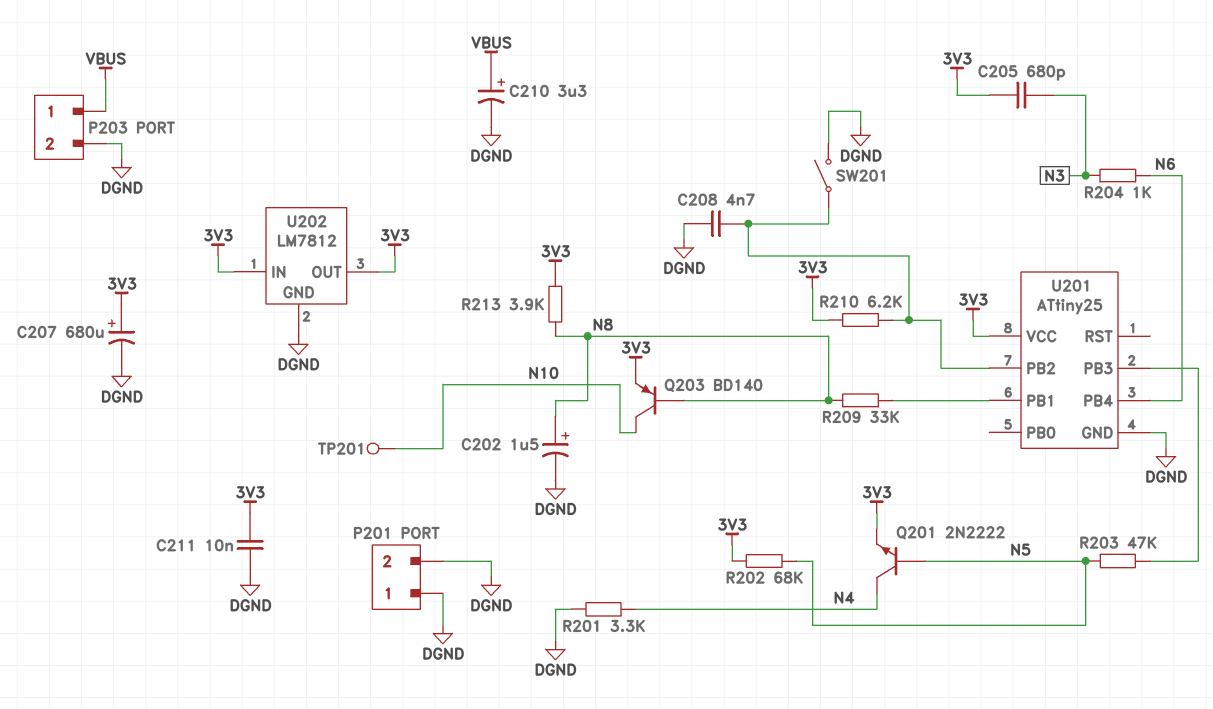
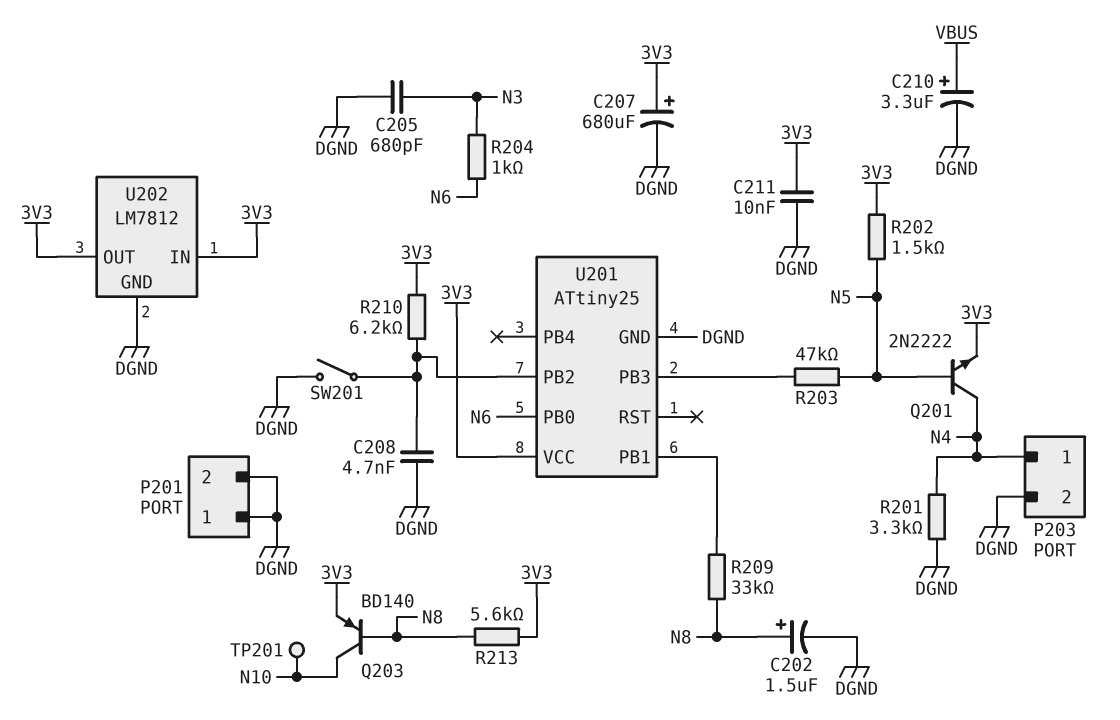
C205: 680pF (3V3, N3) -> 680pF (DGND, N3)
P203 pin 1: VBUS -> N4
R202: 68k (3V3, N5) -> 1.5k (3V3, N5)
R213: 3.9k (3V3, N8) -> 5.6k (3V3, N8)
U201 pin PB0: none -> N6
U201 pin PB4: N6 -> none

